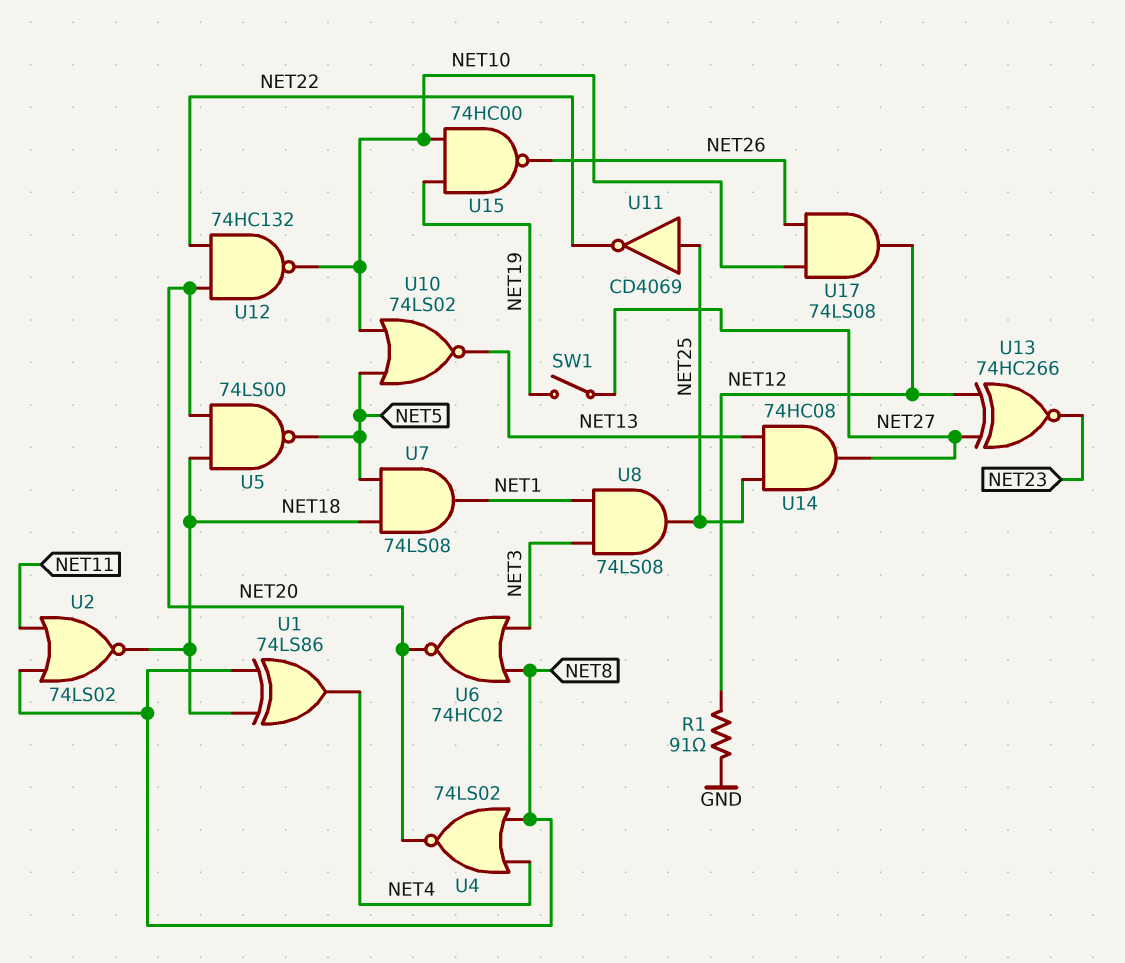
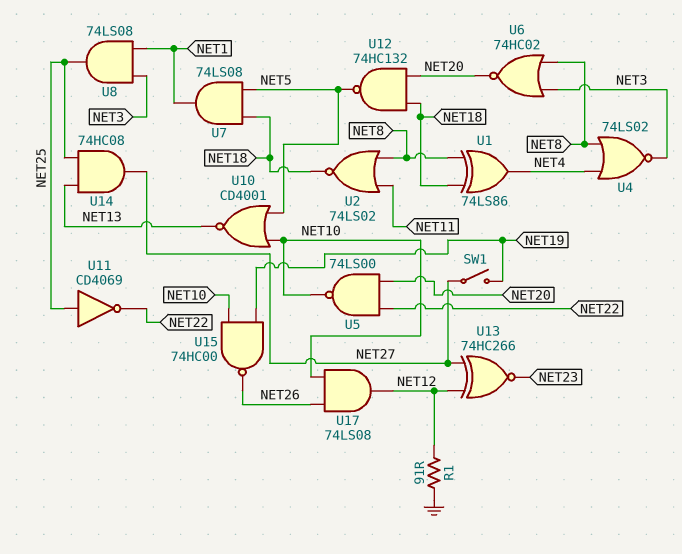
U4: NOR 74LS02 (in NET4, in NET8, out NET20) -> NOR 74LS02 (in NET4, in NET8, out NET3)
U5: NAND 74LS00 (in NET18, in NET20, out NET5) -> NAND 74LS00 (in NET20, in NET22, out NET10)
U10: NOR 74LS02 (in NET5, in NET10, out NET13) -> NOR CD4001 (in NET5, in NET10, out NET13)
U12: NAND 74HC132 (in NET20, in NET22, out NET10) -> NAND 74HC132 (in NET18, in NET20, out NET5)

